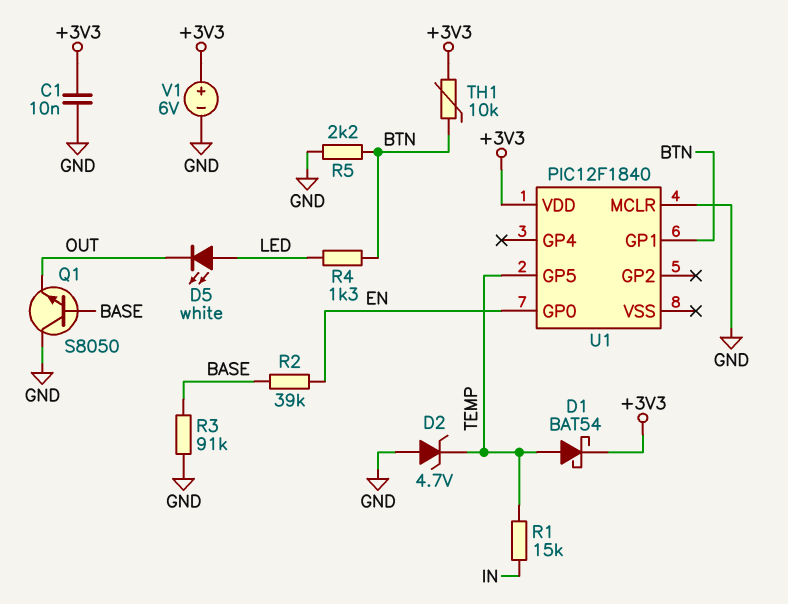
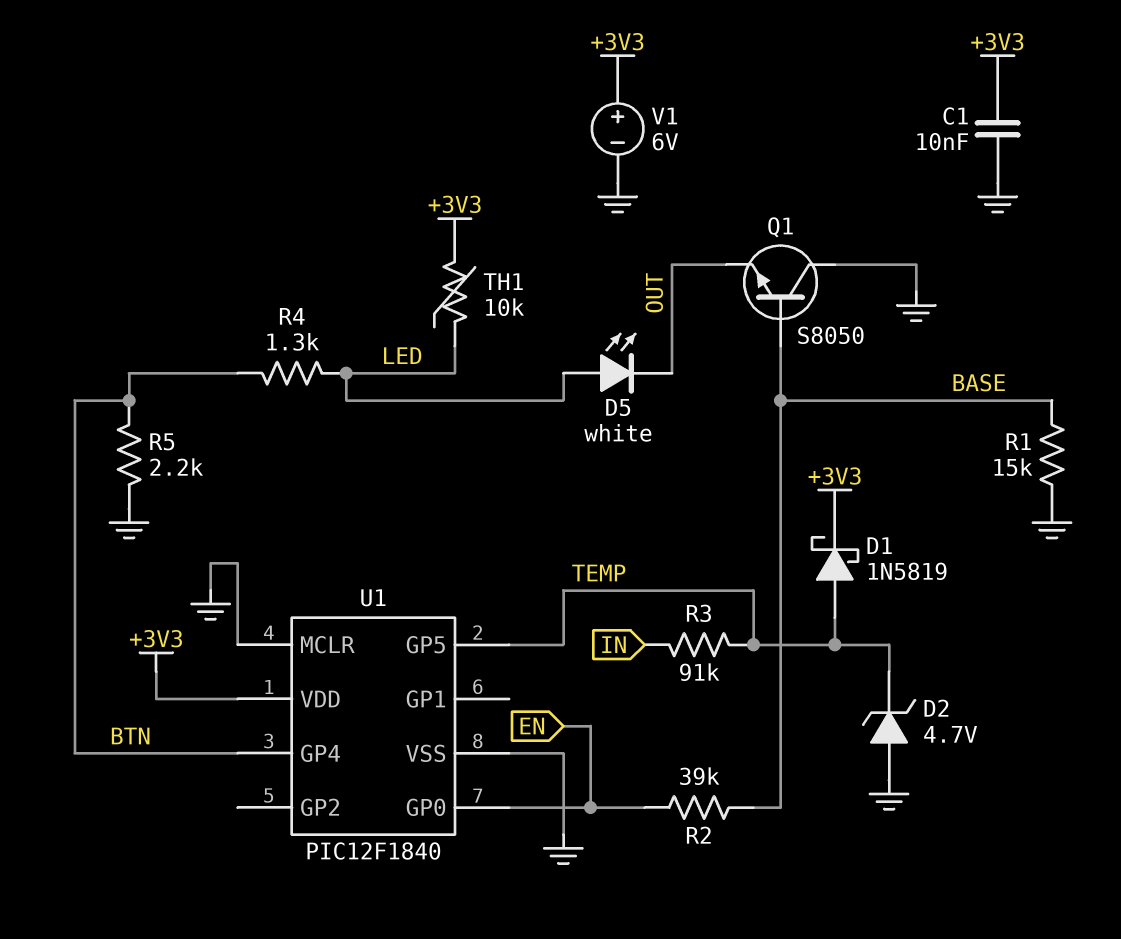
D1: schottky BAT54 (A TEMP, K +3V3) -> schottky 1N5819 (A TEMP, K +3V3)
R1: 15k (IN, TEMP) -> 15k (BASE, GND)
R3: 91k (BASE, GND) -> 91k (IN, TEMP)
TH1: 10k (+3V3, BTN) -> 10k (+3V3, LED)
U1 pin GP1: BTN -> none
U1 pin GP4: none -> BTN
U1 pin VSS: none -> GND

